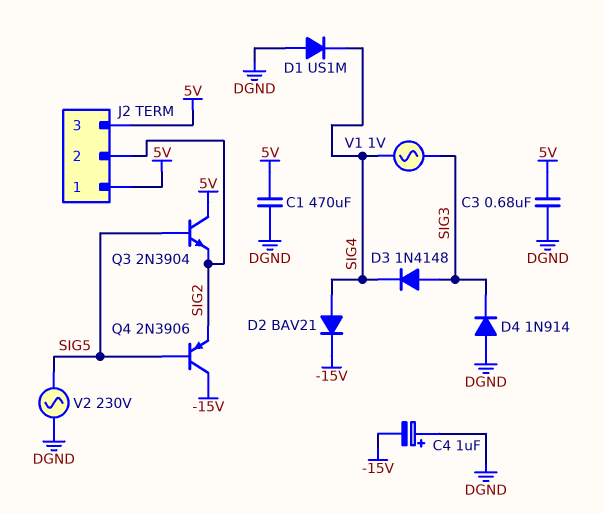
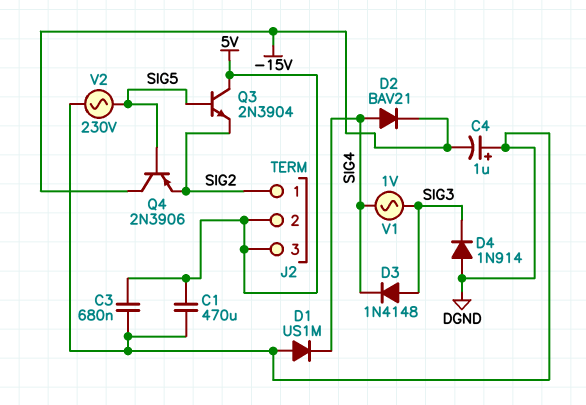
J2 pin 1: 5V -> SIG2
J2 pin 2: SIG2 -> 5V

